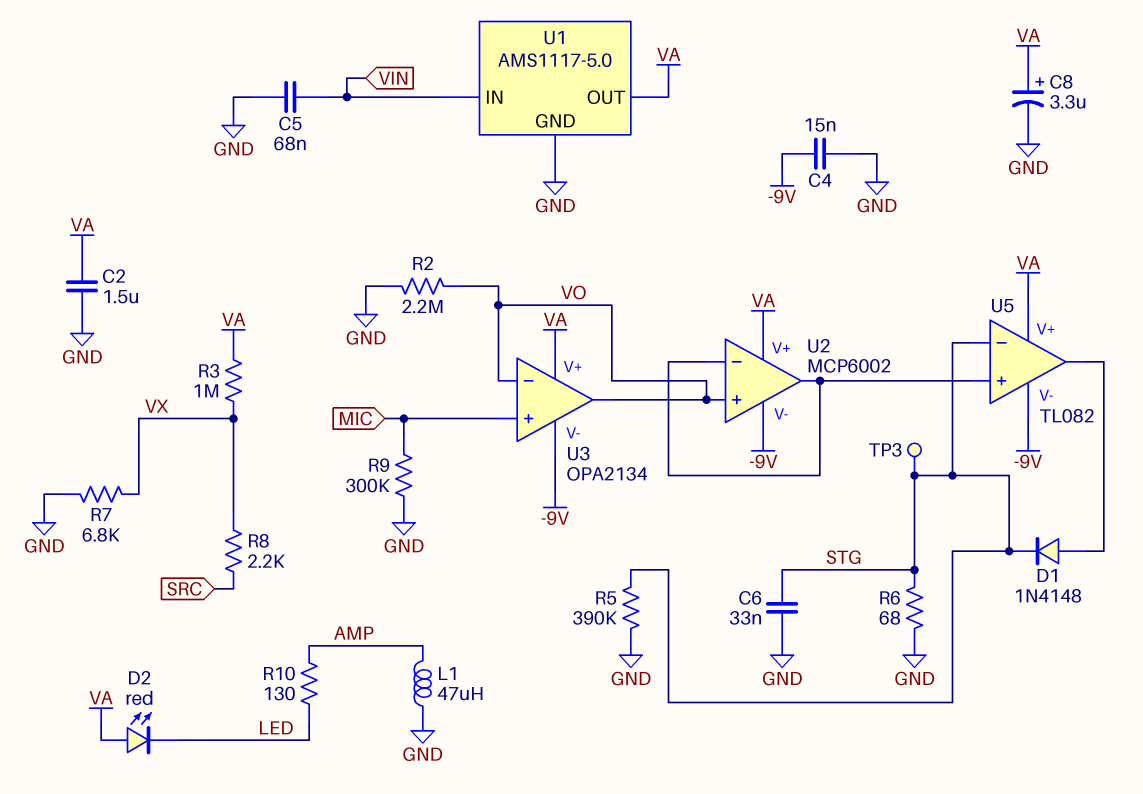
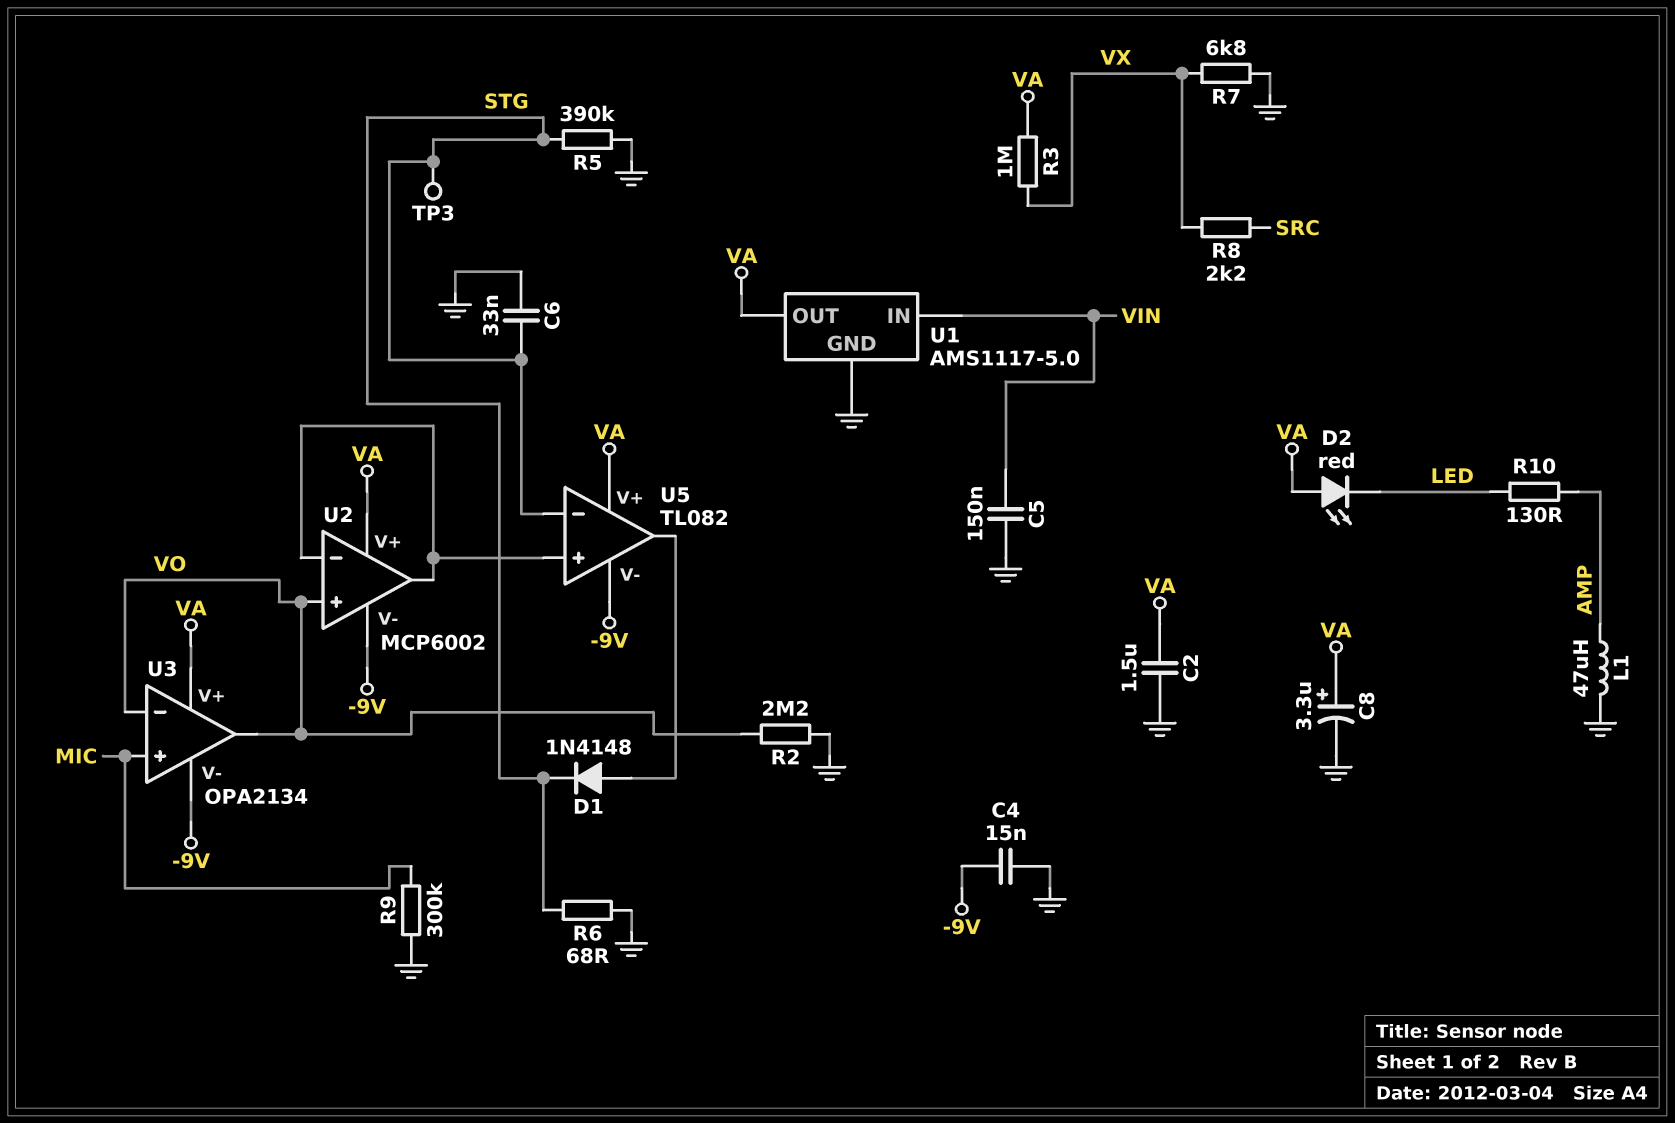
C5: 68nF (GND, VIN) -> 150nF (GND, VIN)

